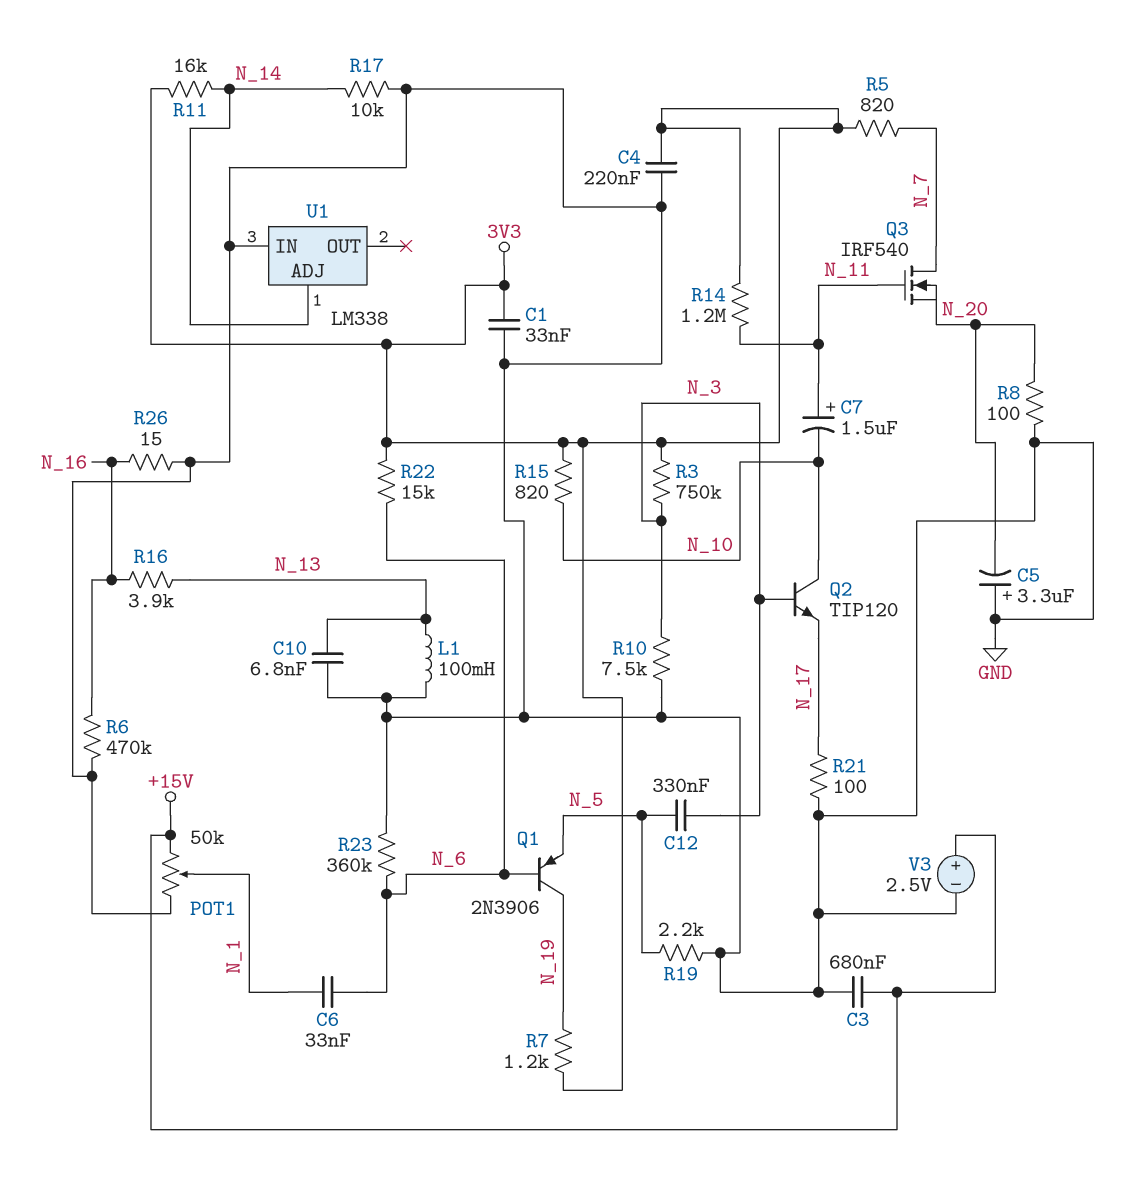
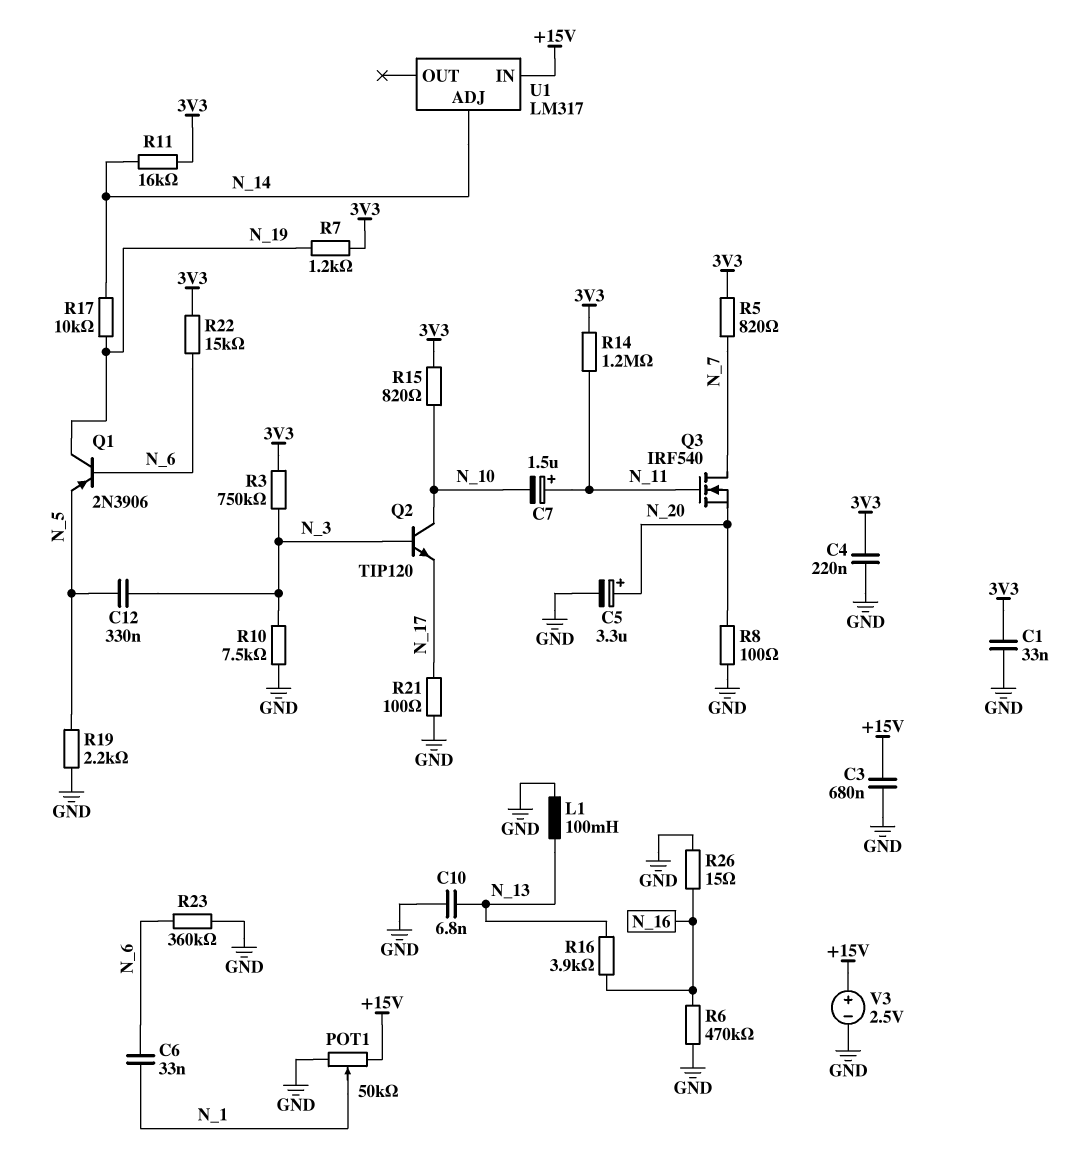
C5: 3.3uF (plus GND, minus N_20) -> 3.3uF (plus N_20, minus GND)
R17: 10k (GND, N_14) -> 10k (N_14, N_19)
U1: LM338 -> LM317
U1 pin IN: GND -> +15V

